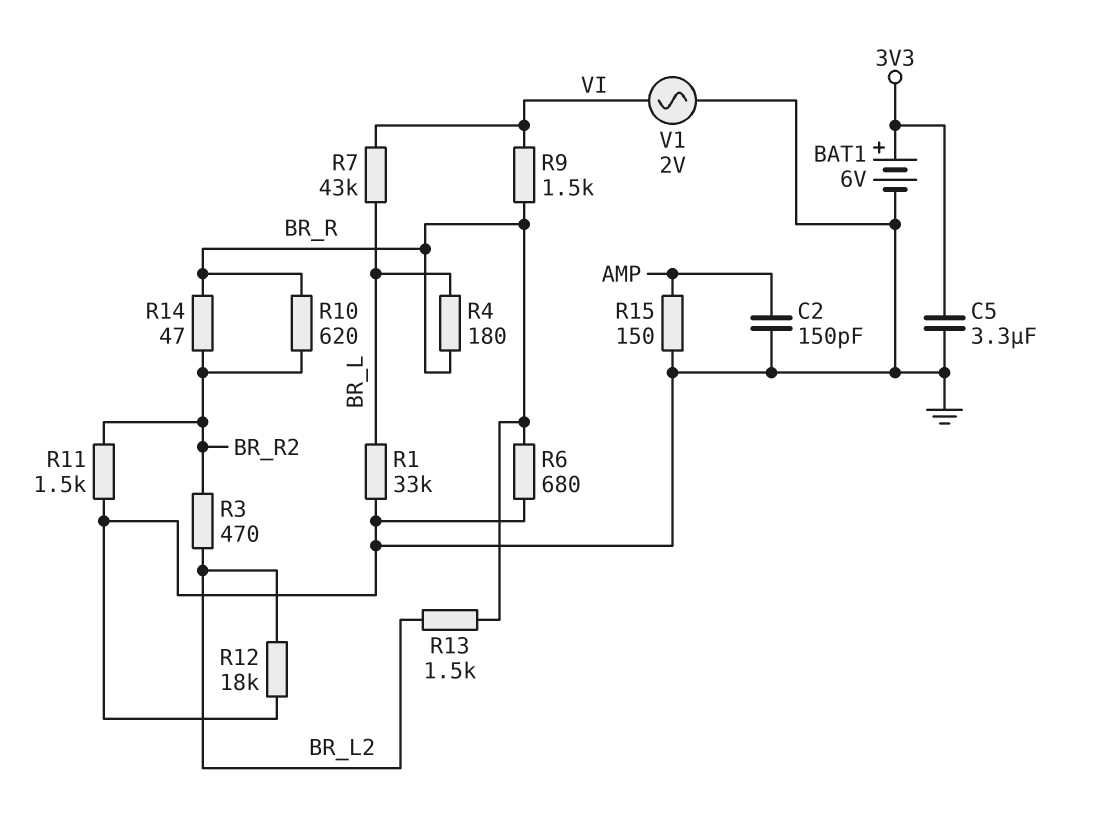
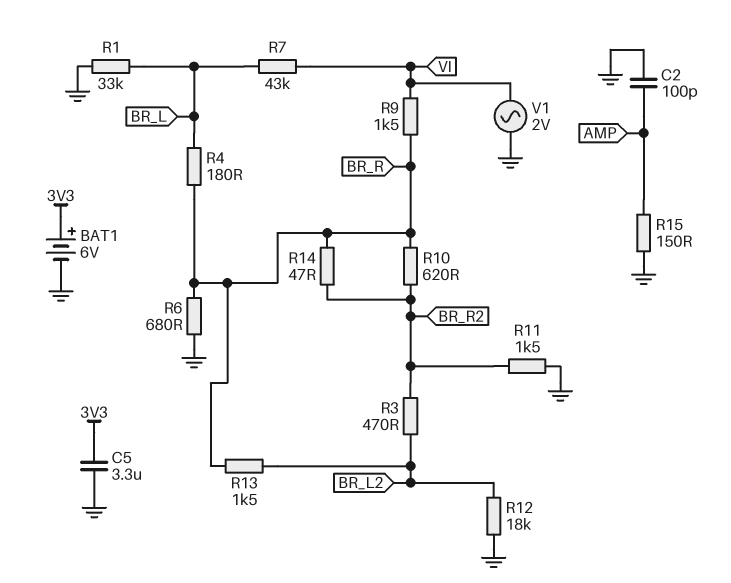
C2: 150pF (AMP, GND) -> 100pF (AMP, GND)

